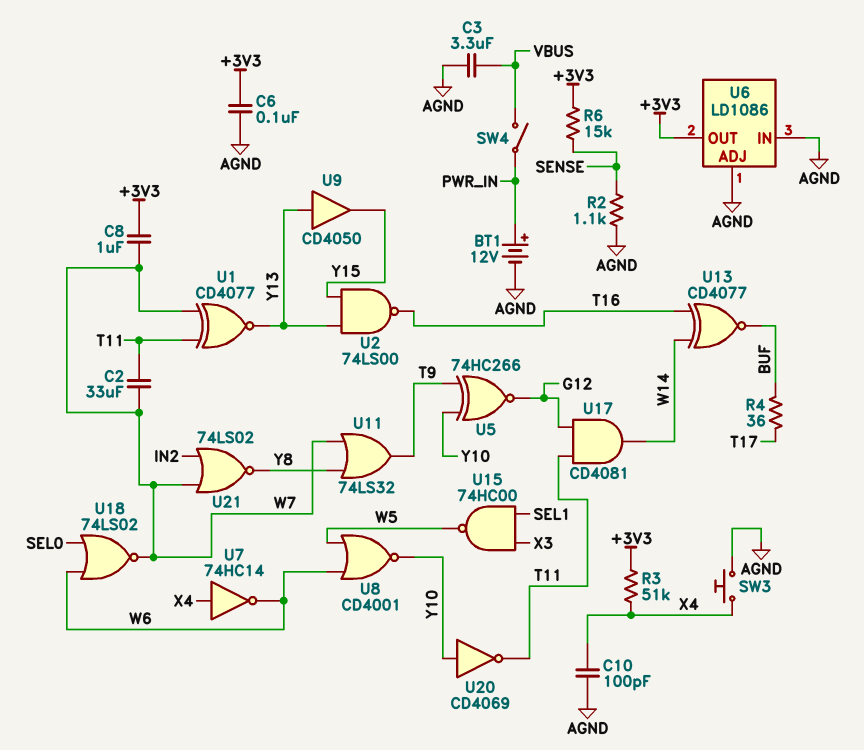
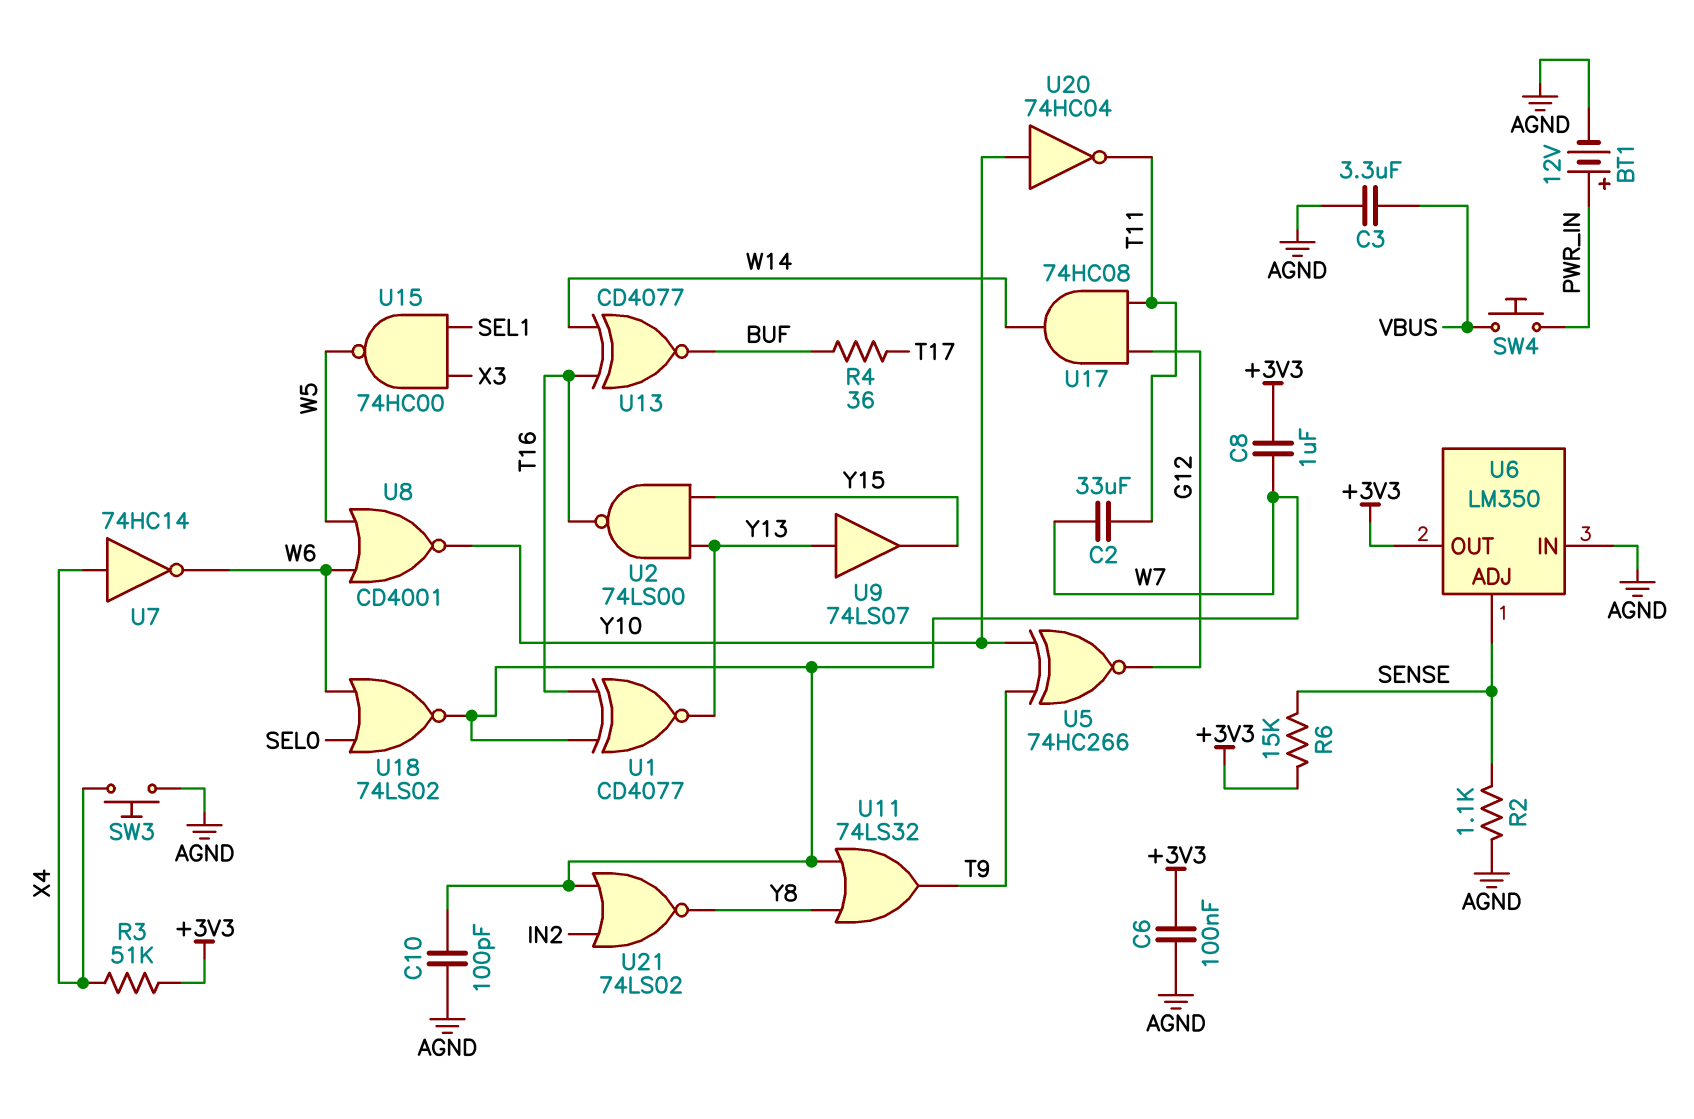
C10: 100pF (AGND, X4) -> 100pF (AGND, W7)
SW4: switch (PWR_IN, VBUS) -> button (PWR_IN, VBUS)
U1: XNOR CD4077 (in T11, in W7, out Y13) -> XNOR CD4077 (in T16, in W7, out Y13)
U6: LD1086 -> LM350
U6 pin ADJ: AGND -> SENSE
U9: buffer CD4050 (in Y13, out Y15) -> buffer 74LS07 (in Y13, out Y15)
U17: AND CD4081 (in G12, in T11, out W14) -> AND 74HC08 (in G12, in T11, out W14)
U20: NOT CD4069 (in Y10, out T11) -> NOT 74HC04 (in Y10, out T11)

